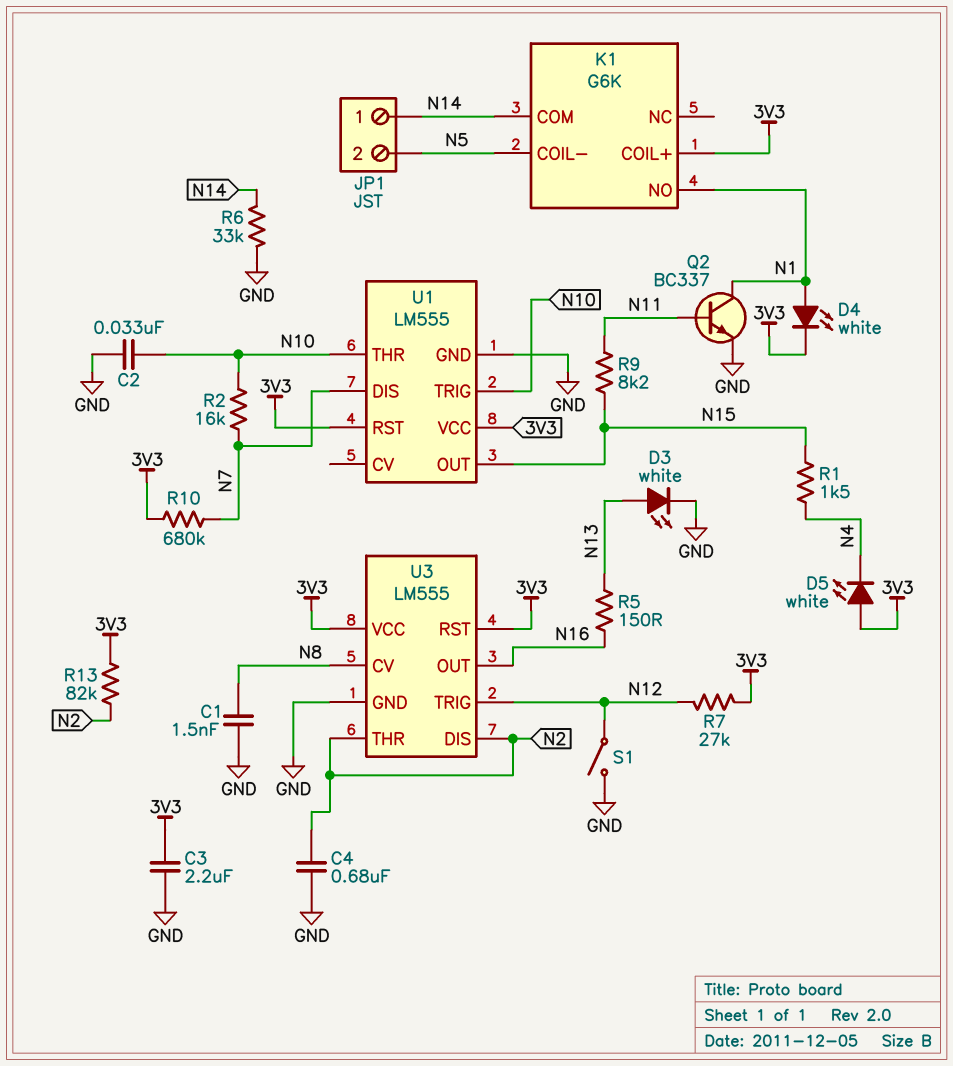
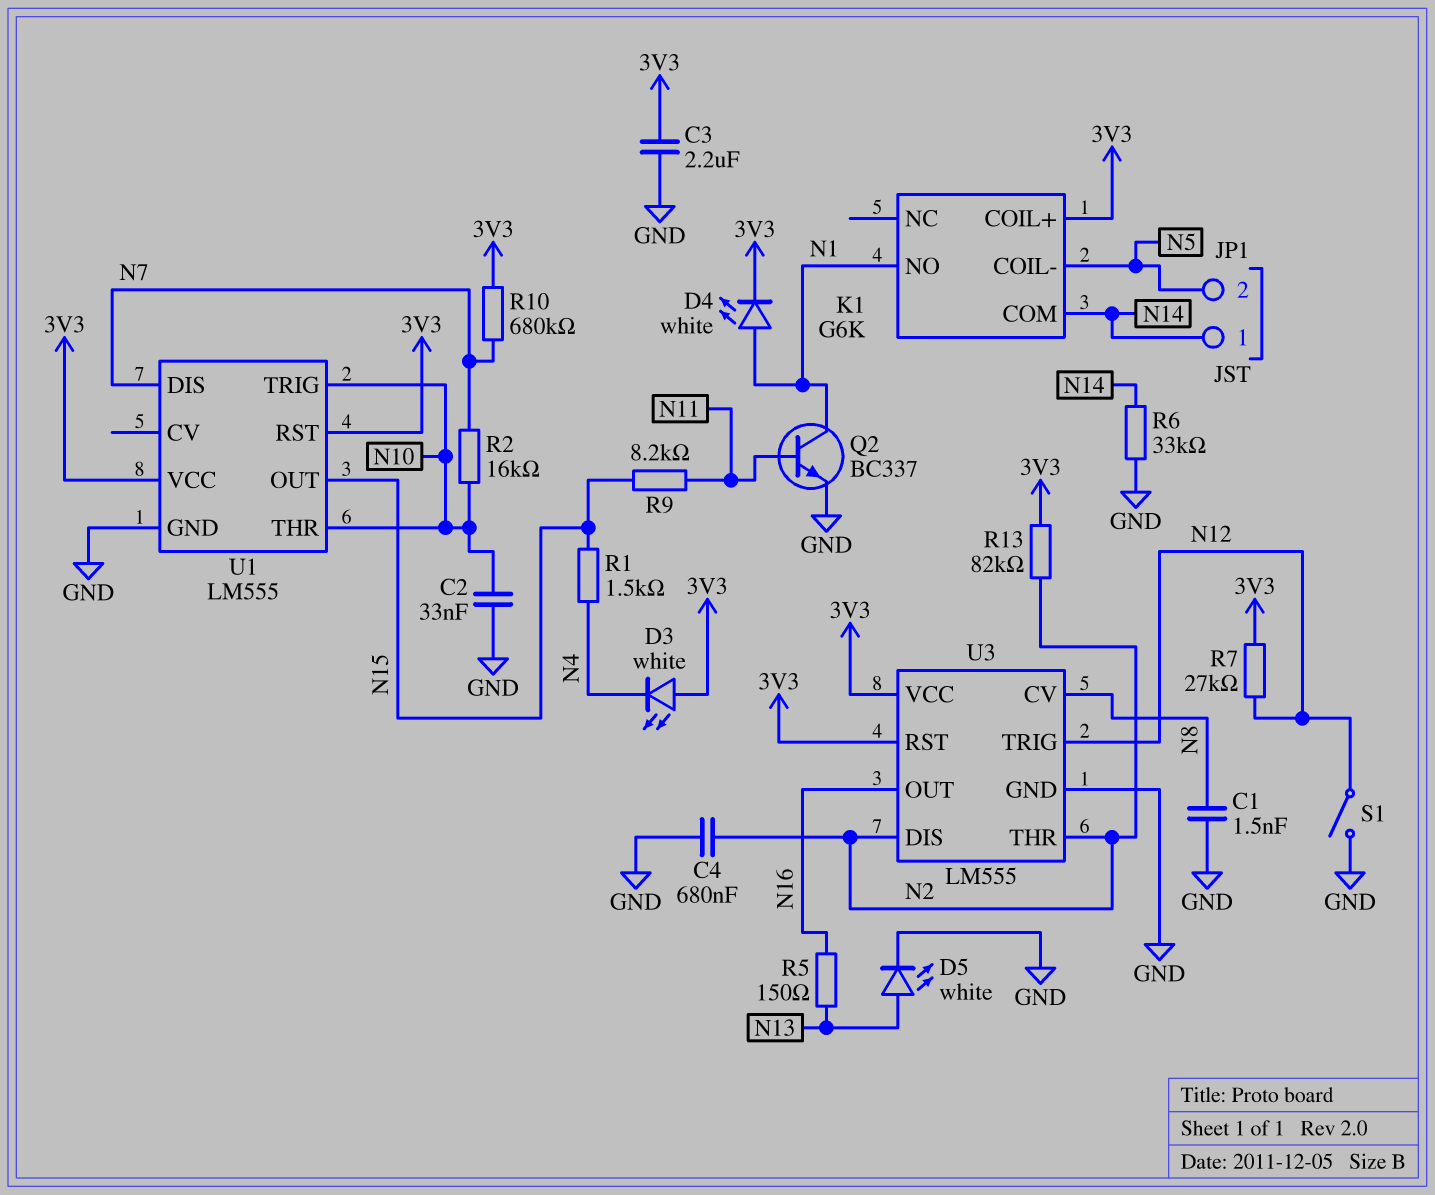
D3: LED white (A N13, K GND) -> LED white (A 3V3, K N4)
D5: LED white (A 3V3, K N4) -> LED white (A N13, K GND)

